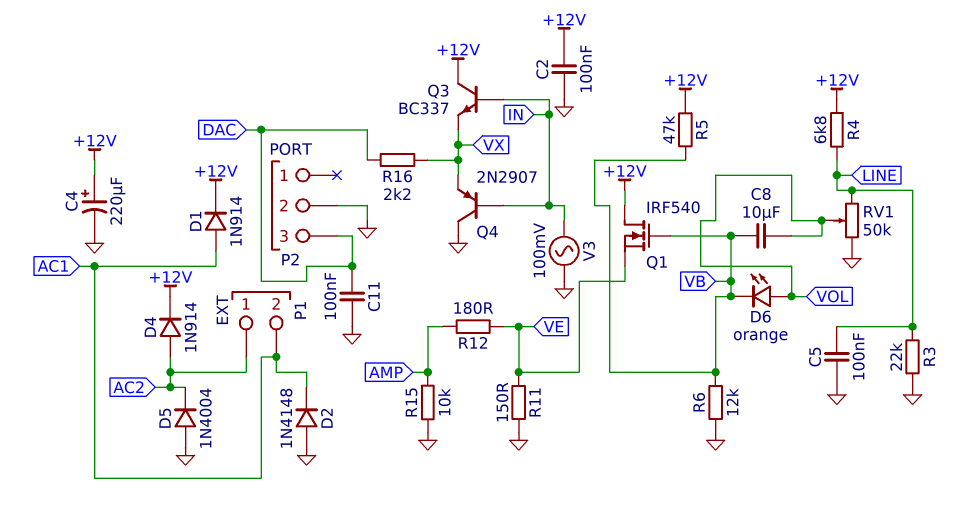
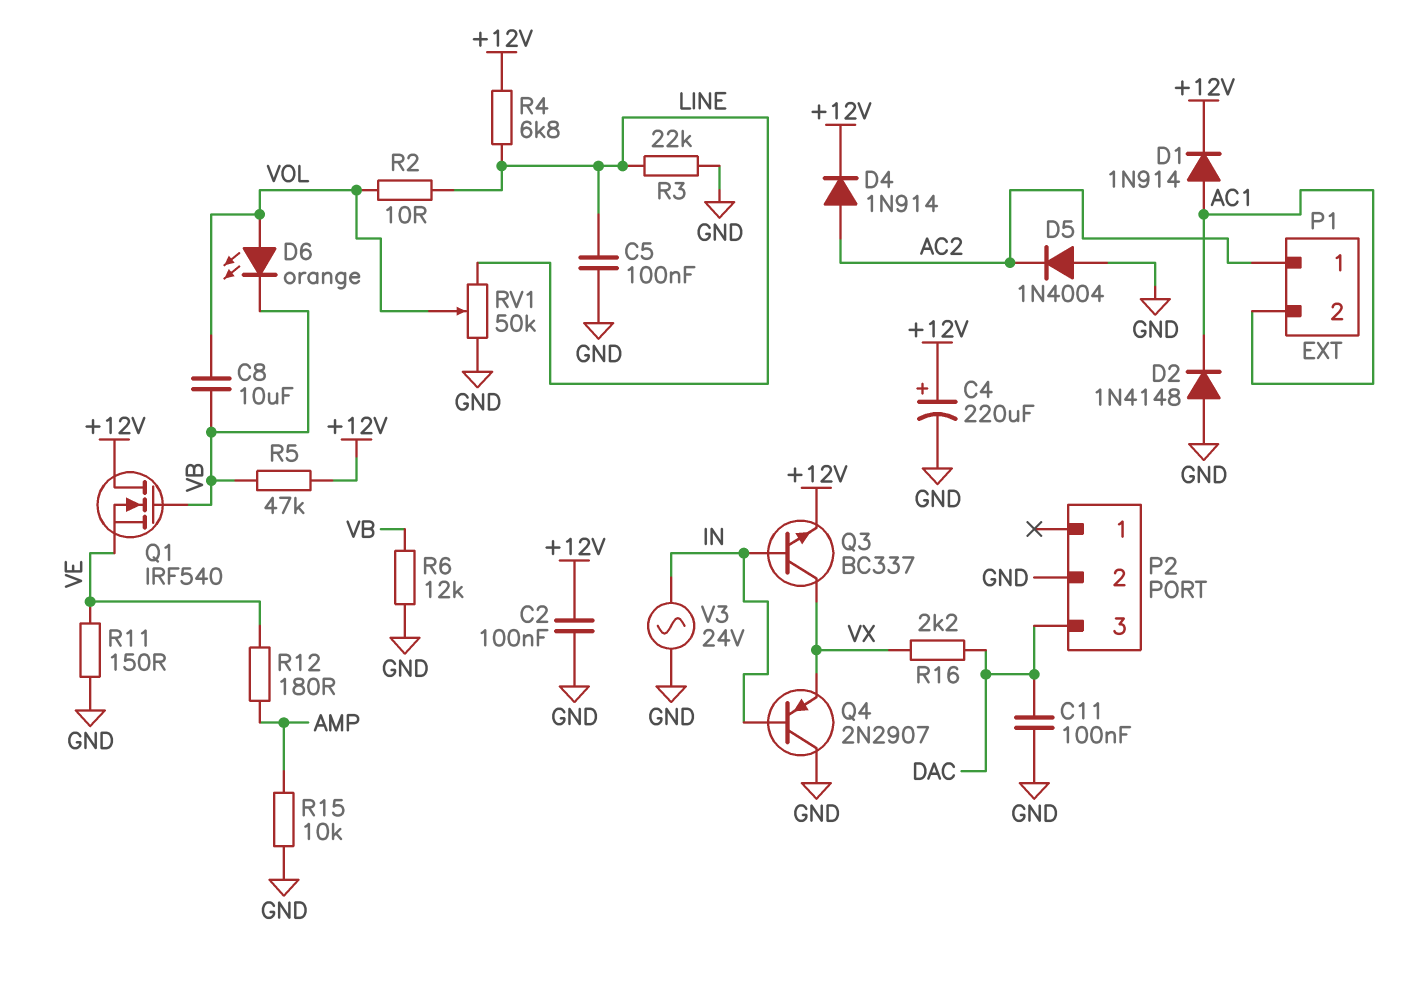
Q3: NPN BC337 (B IN, C +12V, E VX) -> NPN BC337 (B IN, C VX, E +12V)
R2: none -> 10 (LINE, VOL)
V3: AC 100mV (GND, IN) -> AC 24V (GND, IN)

